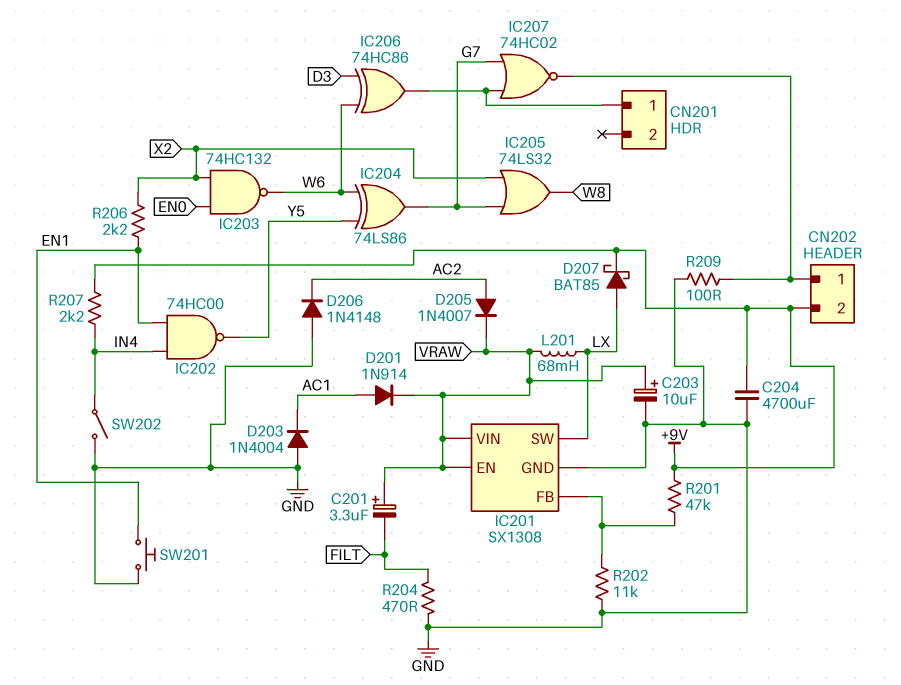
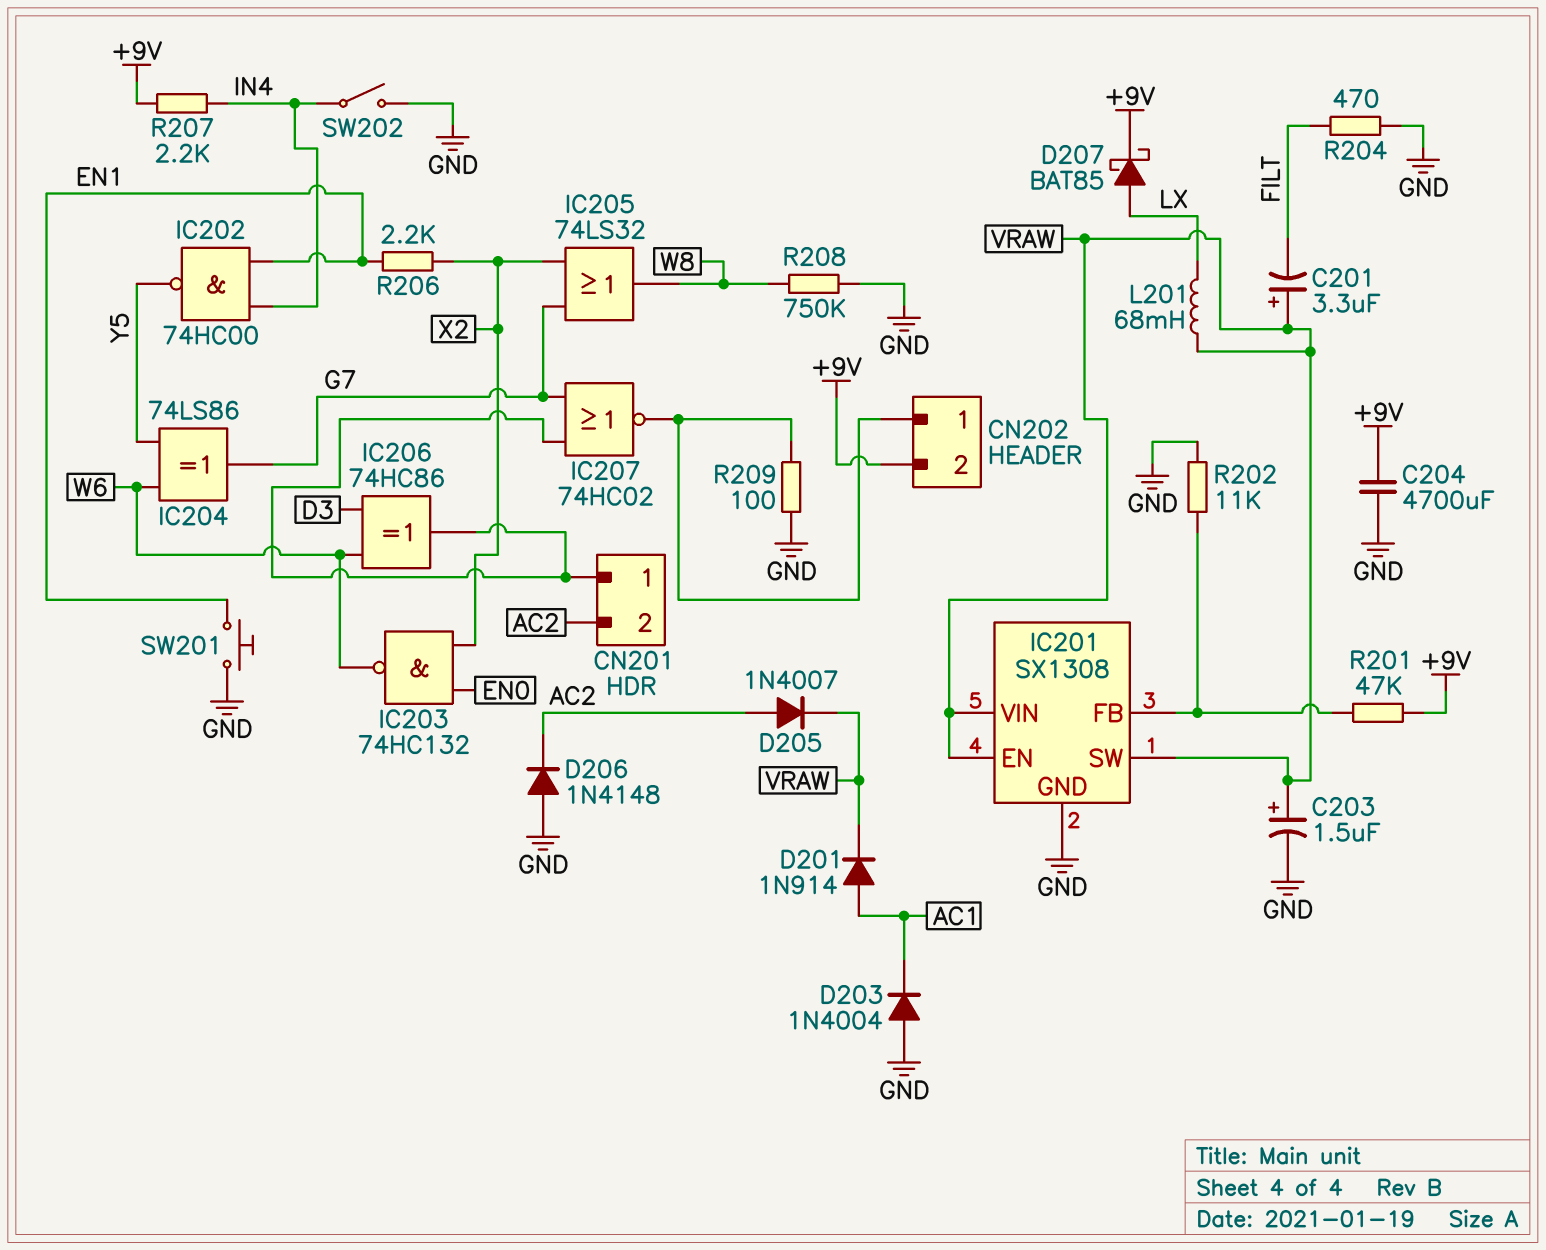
C203: 10uF (plus VRAW, minus GND) -> 1.5uF (plus VRAW, minus GND)
CN201 pin 2: none -> AC2
IC201 pin SW: LX -> VRAW
R208: none -> 750k (GND, W8)

